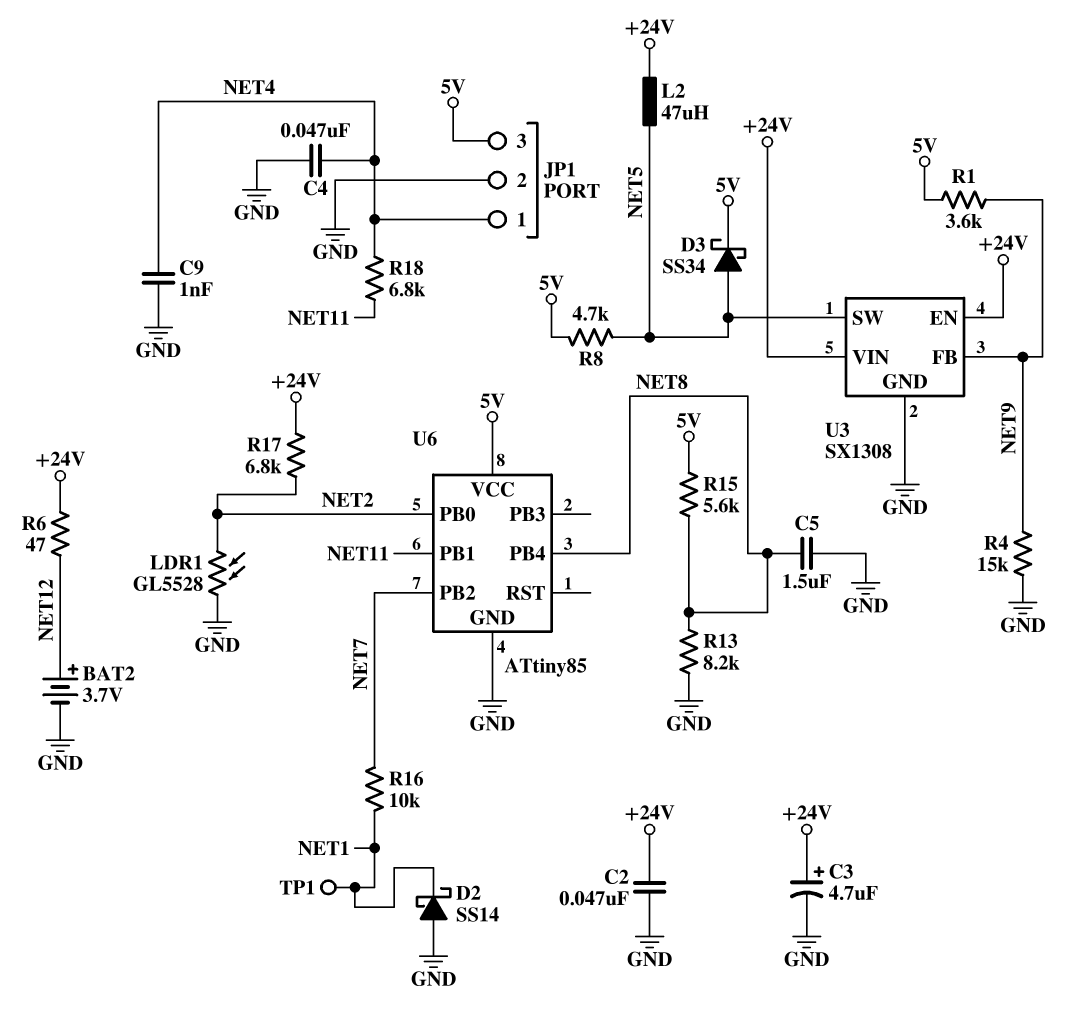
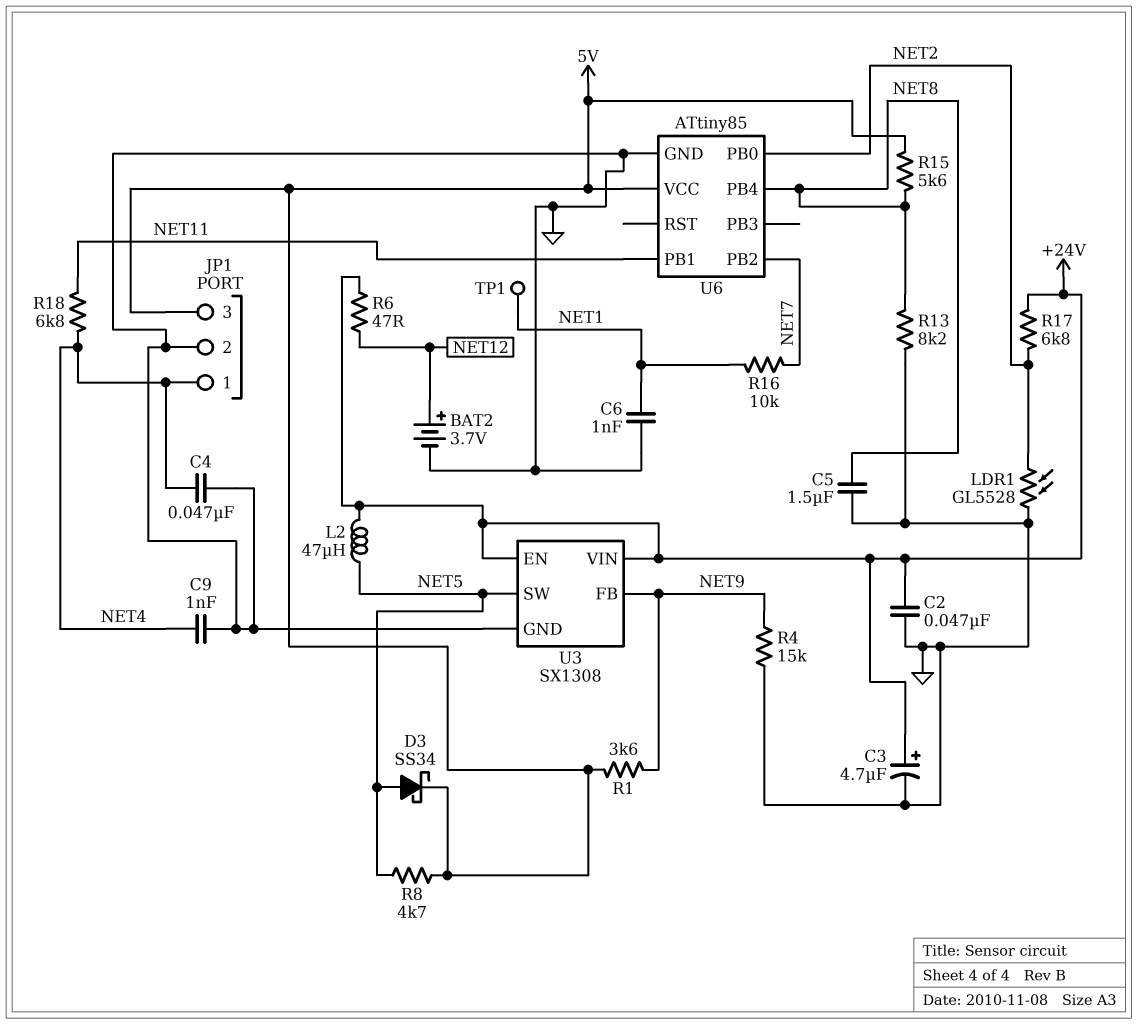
C6: none -> 1nF (GND, NET1)
D2: schottky SS14 (A GND, K NET1) -> none

